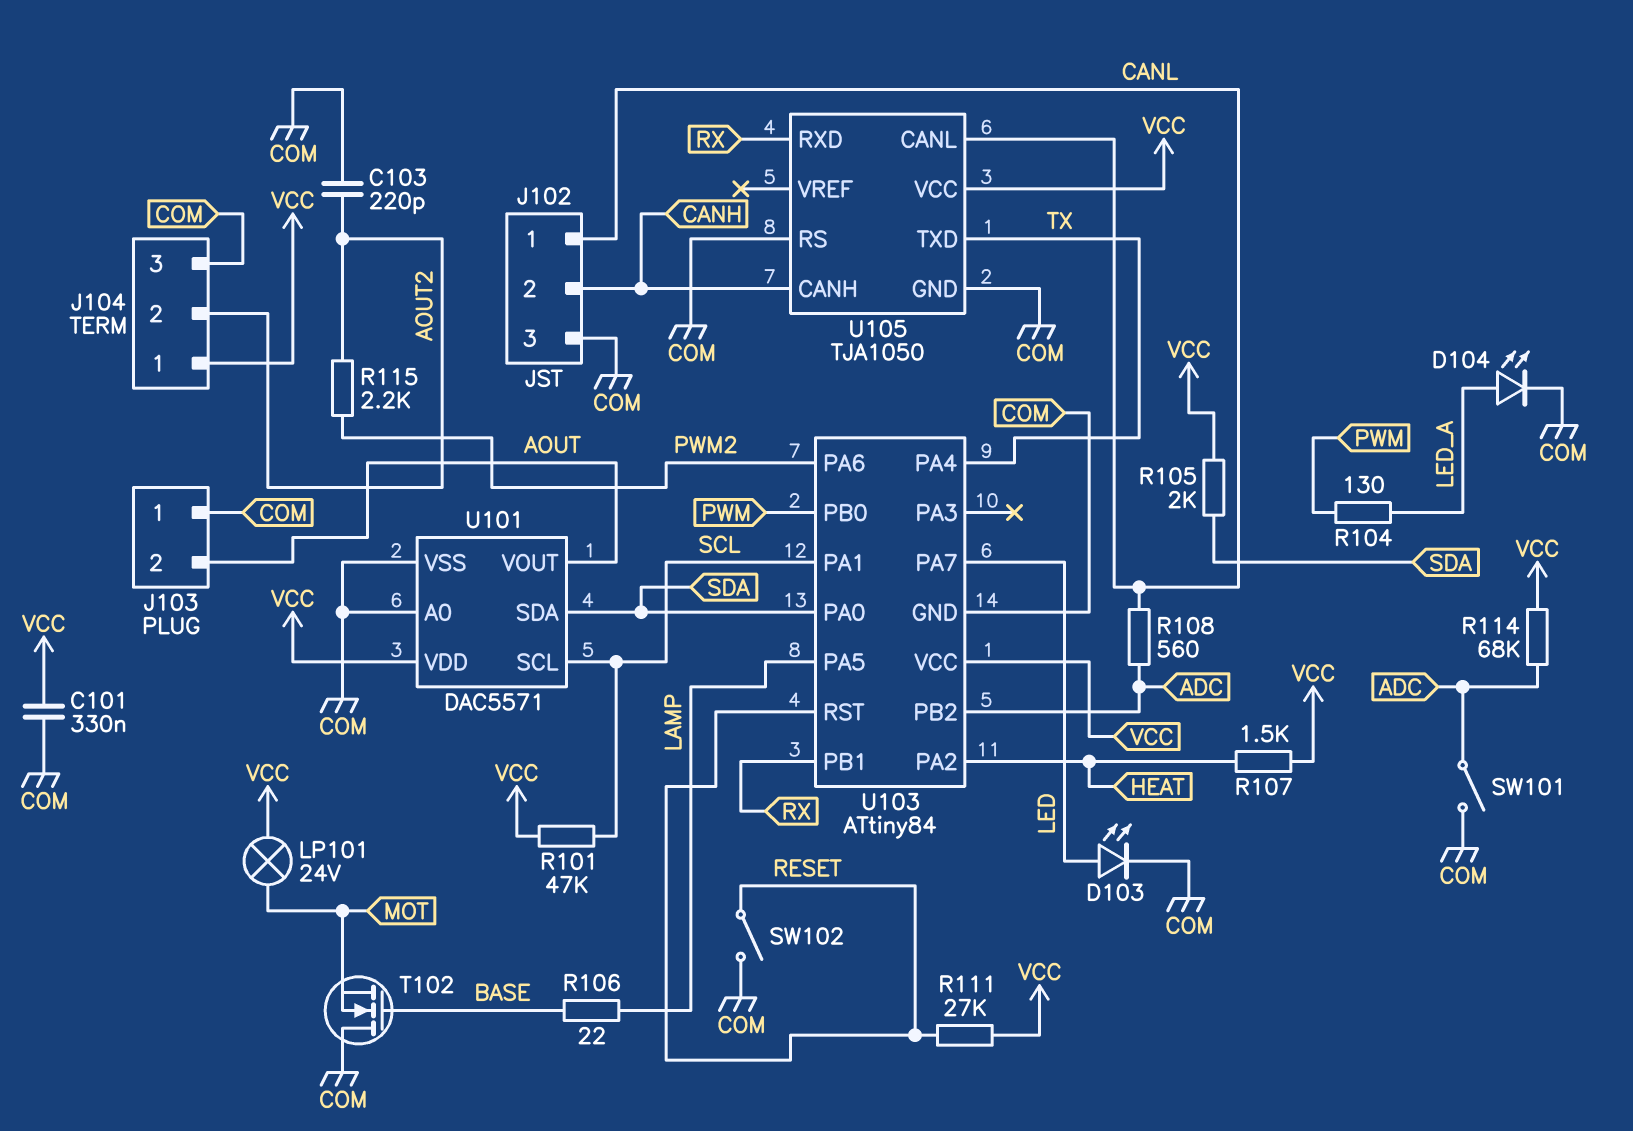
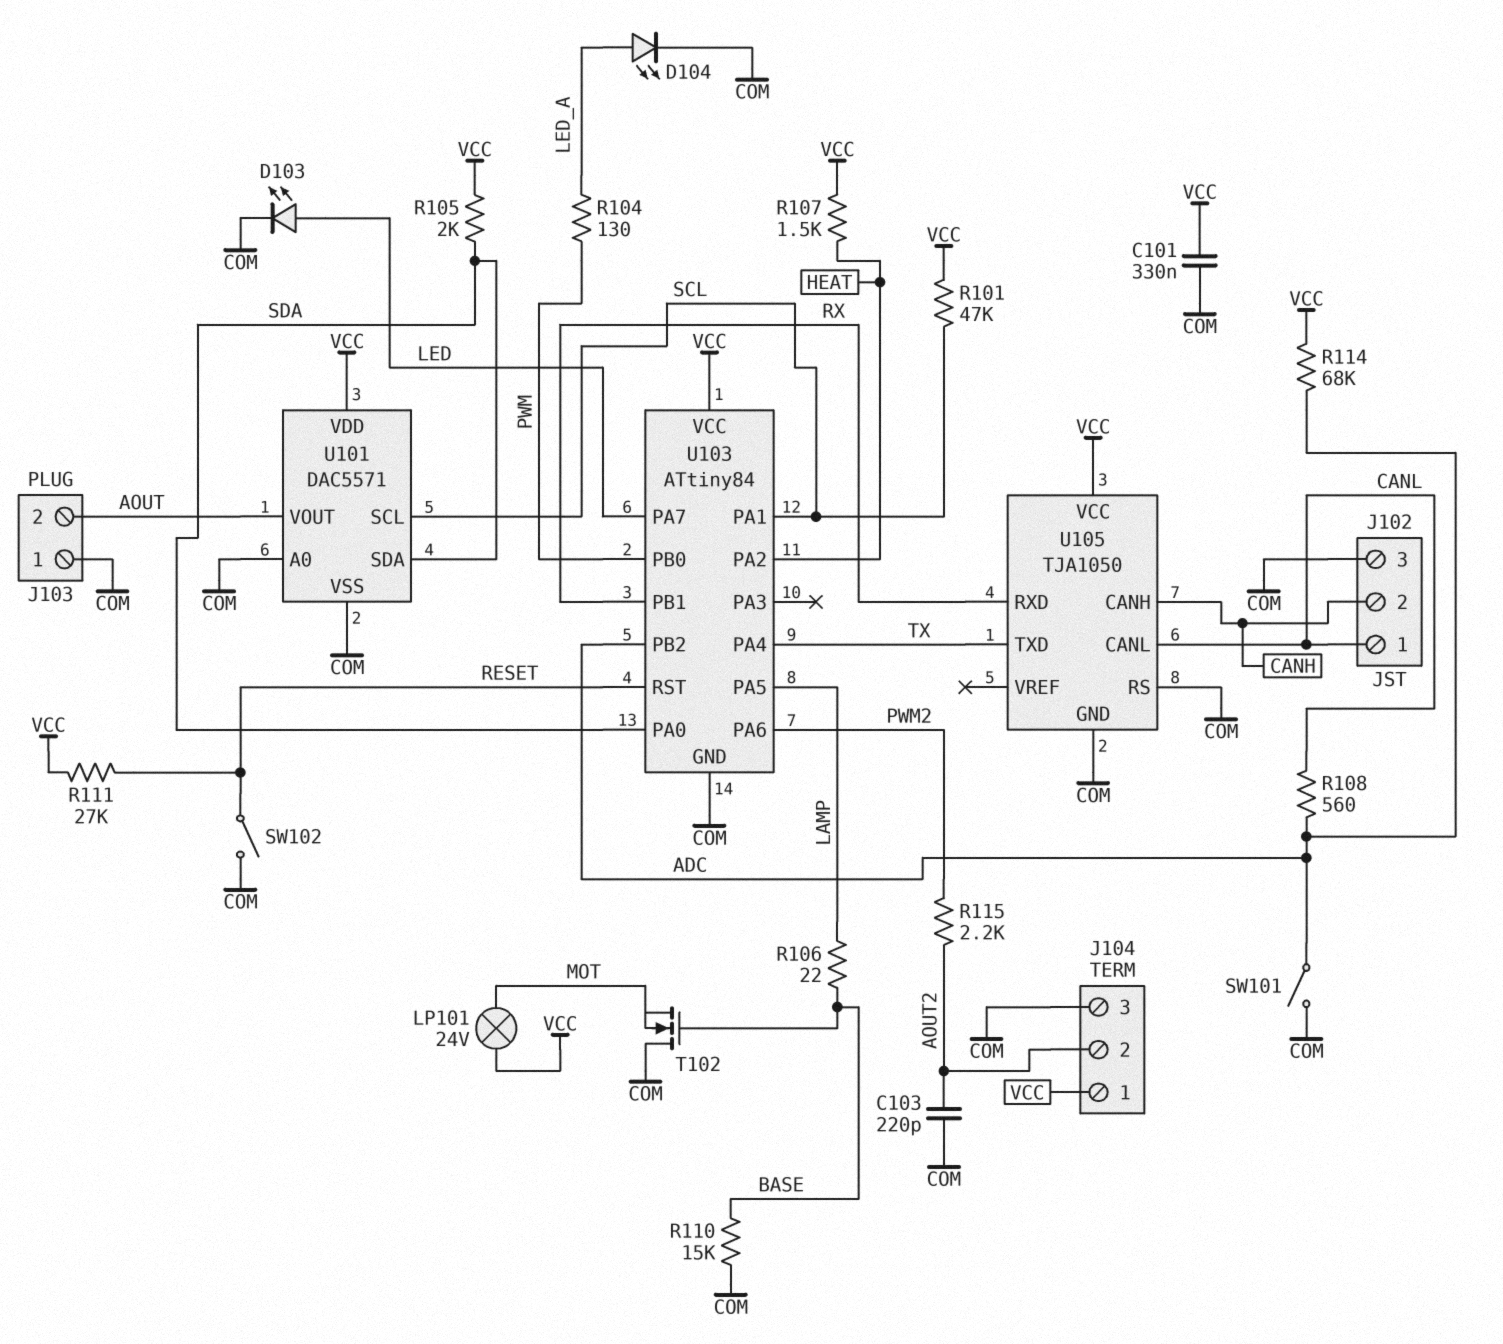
R110: none -> 15k (BASE, COM)

